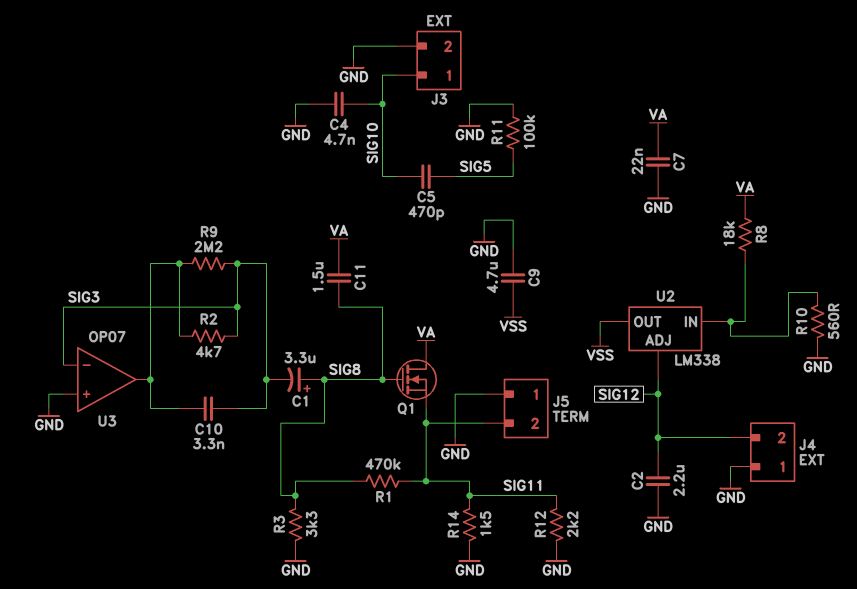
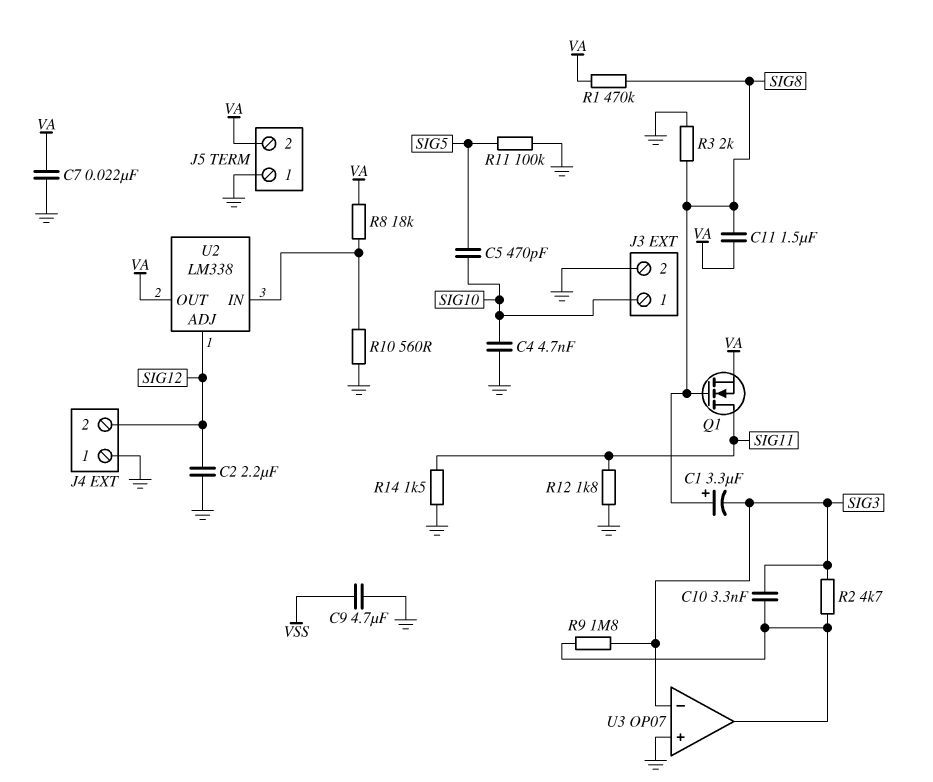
J5 pin 2: SIG11 -> VA
Q1: NMOS (G SIG8, D VA, S SIG11) -> NMOS (G SIG8, D SIG11, S VA)
R1: 470k (SIG8, SIG11) -> 470k (SIG8, VA)
R3: 3.3k (GND, SIG8) -> 2k (GND, SIG8)
R9: 2.2M (SIG3, U3/out) -> 1.8M (SIG3, U3/out)
R12: 2.2k (GND, SIG11) -> 1.8k (GND, SIG11)
U2 pin OUT: VSS -> VA

